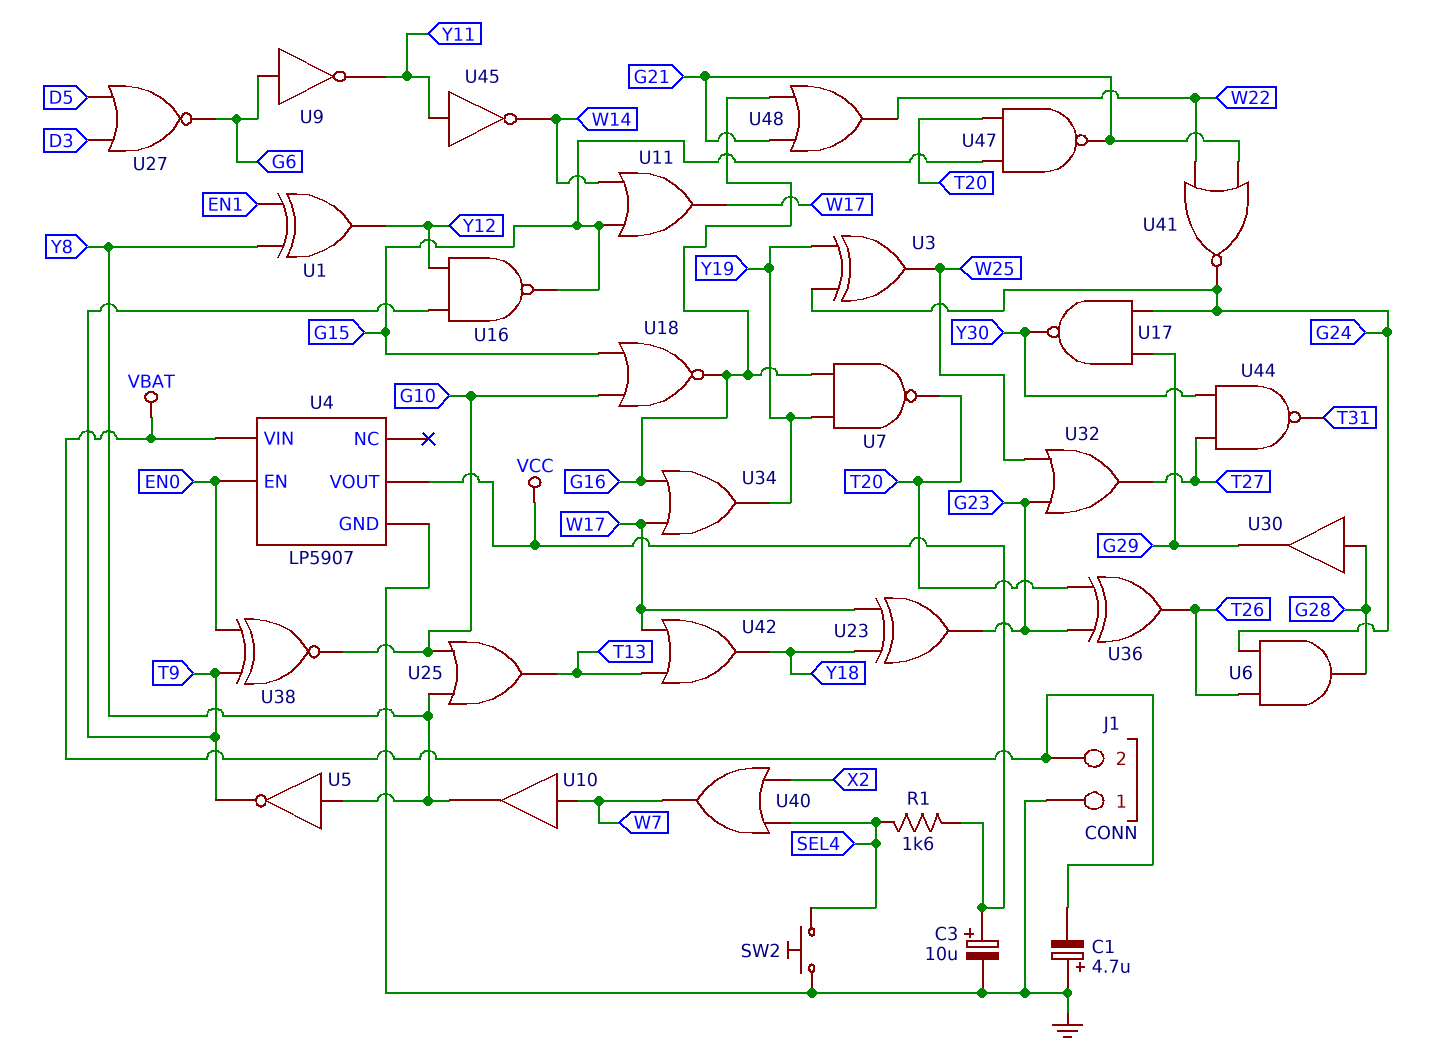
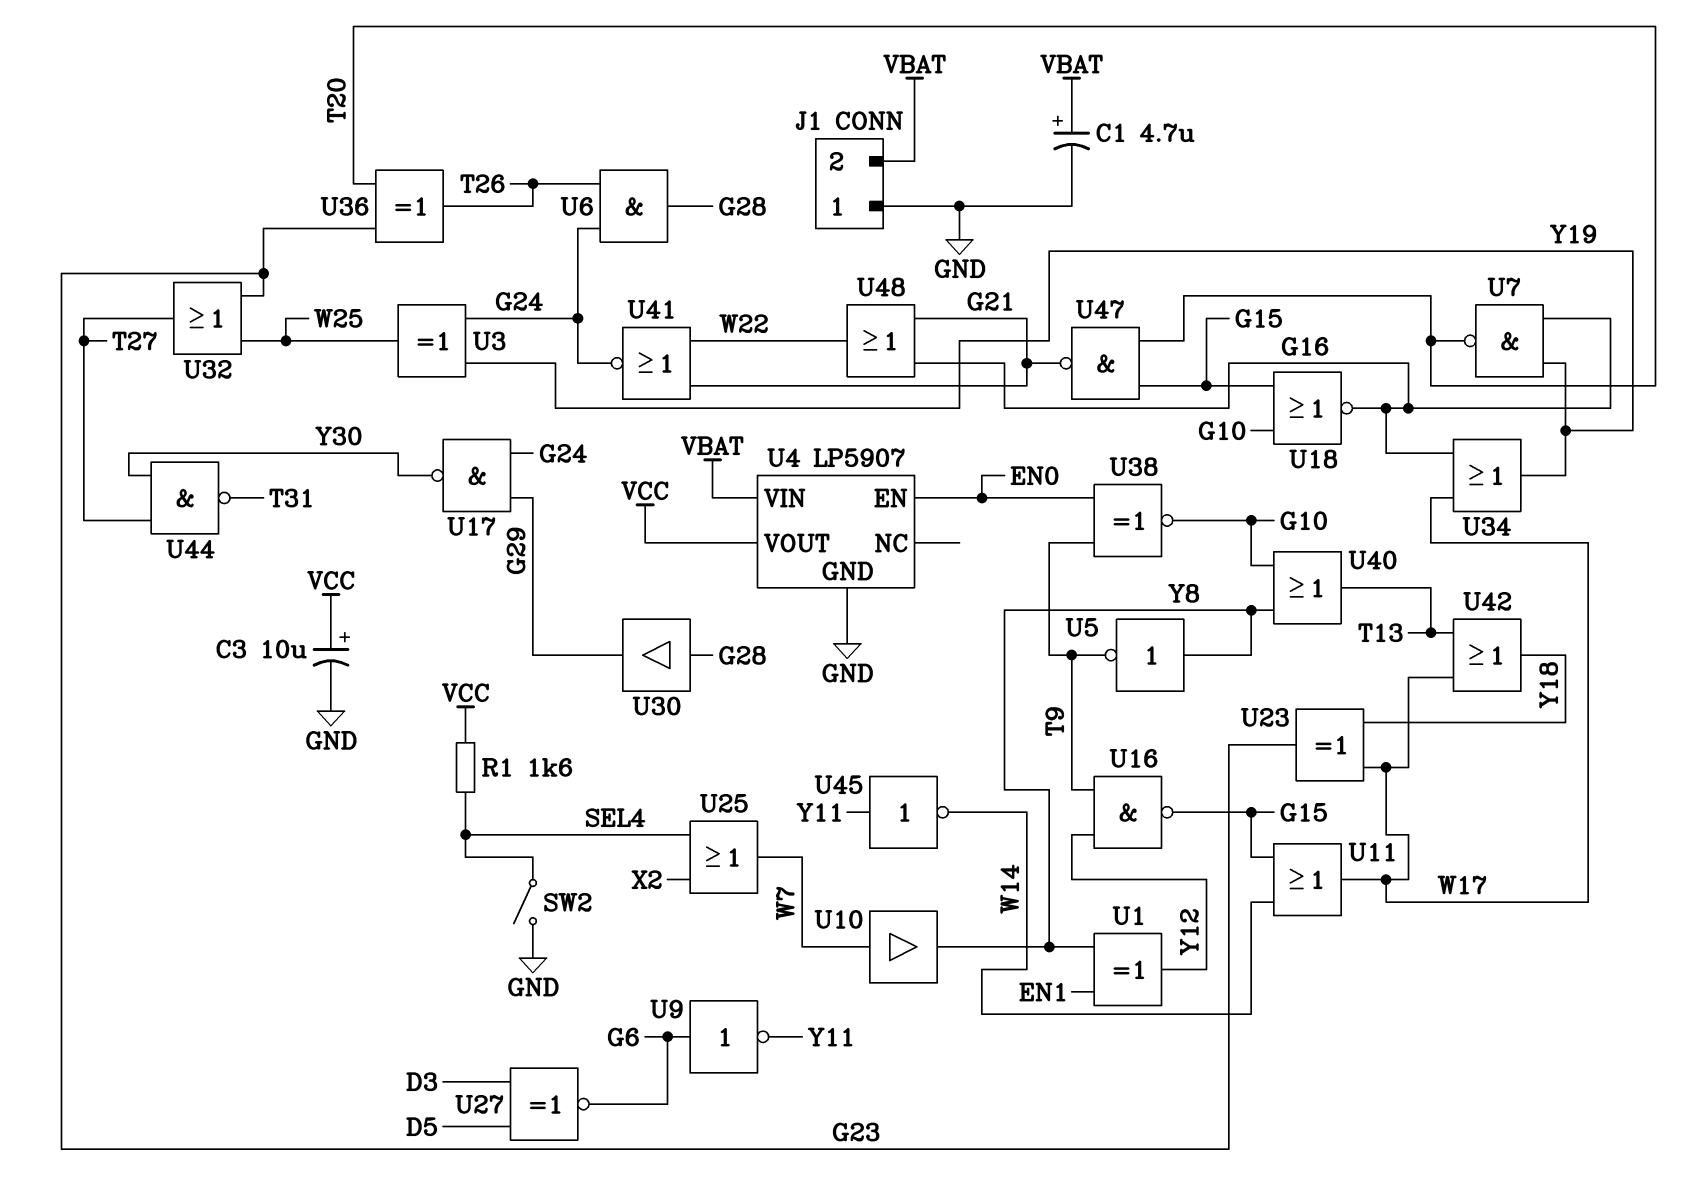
C1: 4.7uF (plus GND, minus VBAT) -> 4.7uF (plus VBAT, minus GND)
SW2: button (GND, SEL4) -> switch (GND, SEL4)
U25: OR (in G10, in Y8, out T13) -> OR (in SEL4, in X2, out W7)
U27: NOR (in D3, in D5, out G6) -> XNOR (in D3, in D5, out G6)
U40: OR (in SEL4, in X2, out W7) -> OR (in G10, in Y8, out T13)

